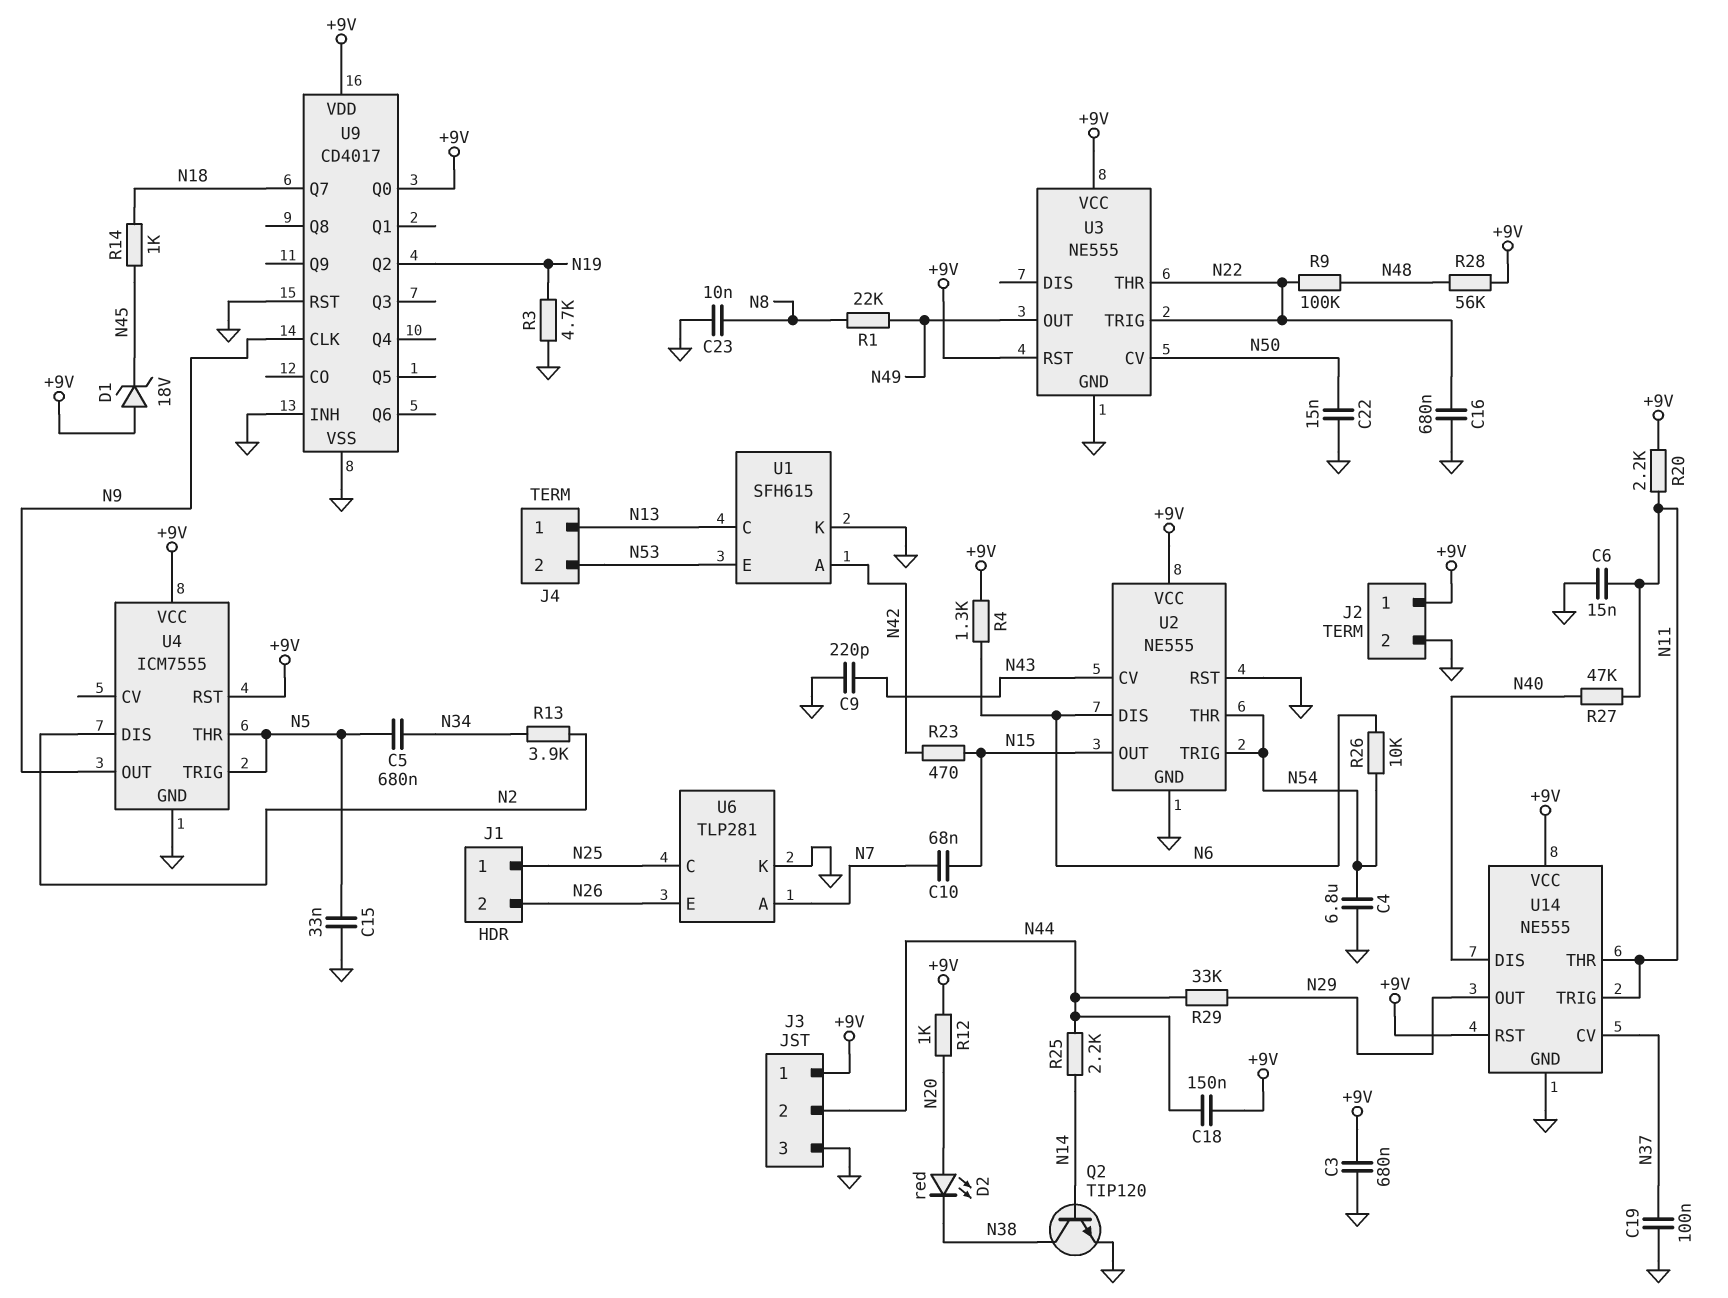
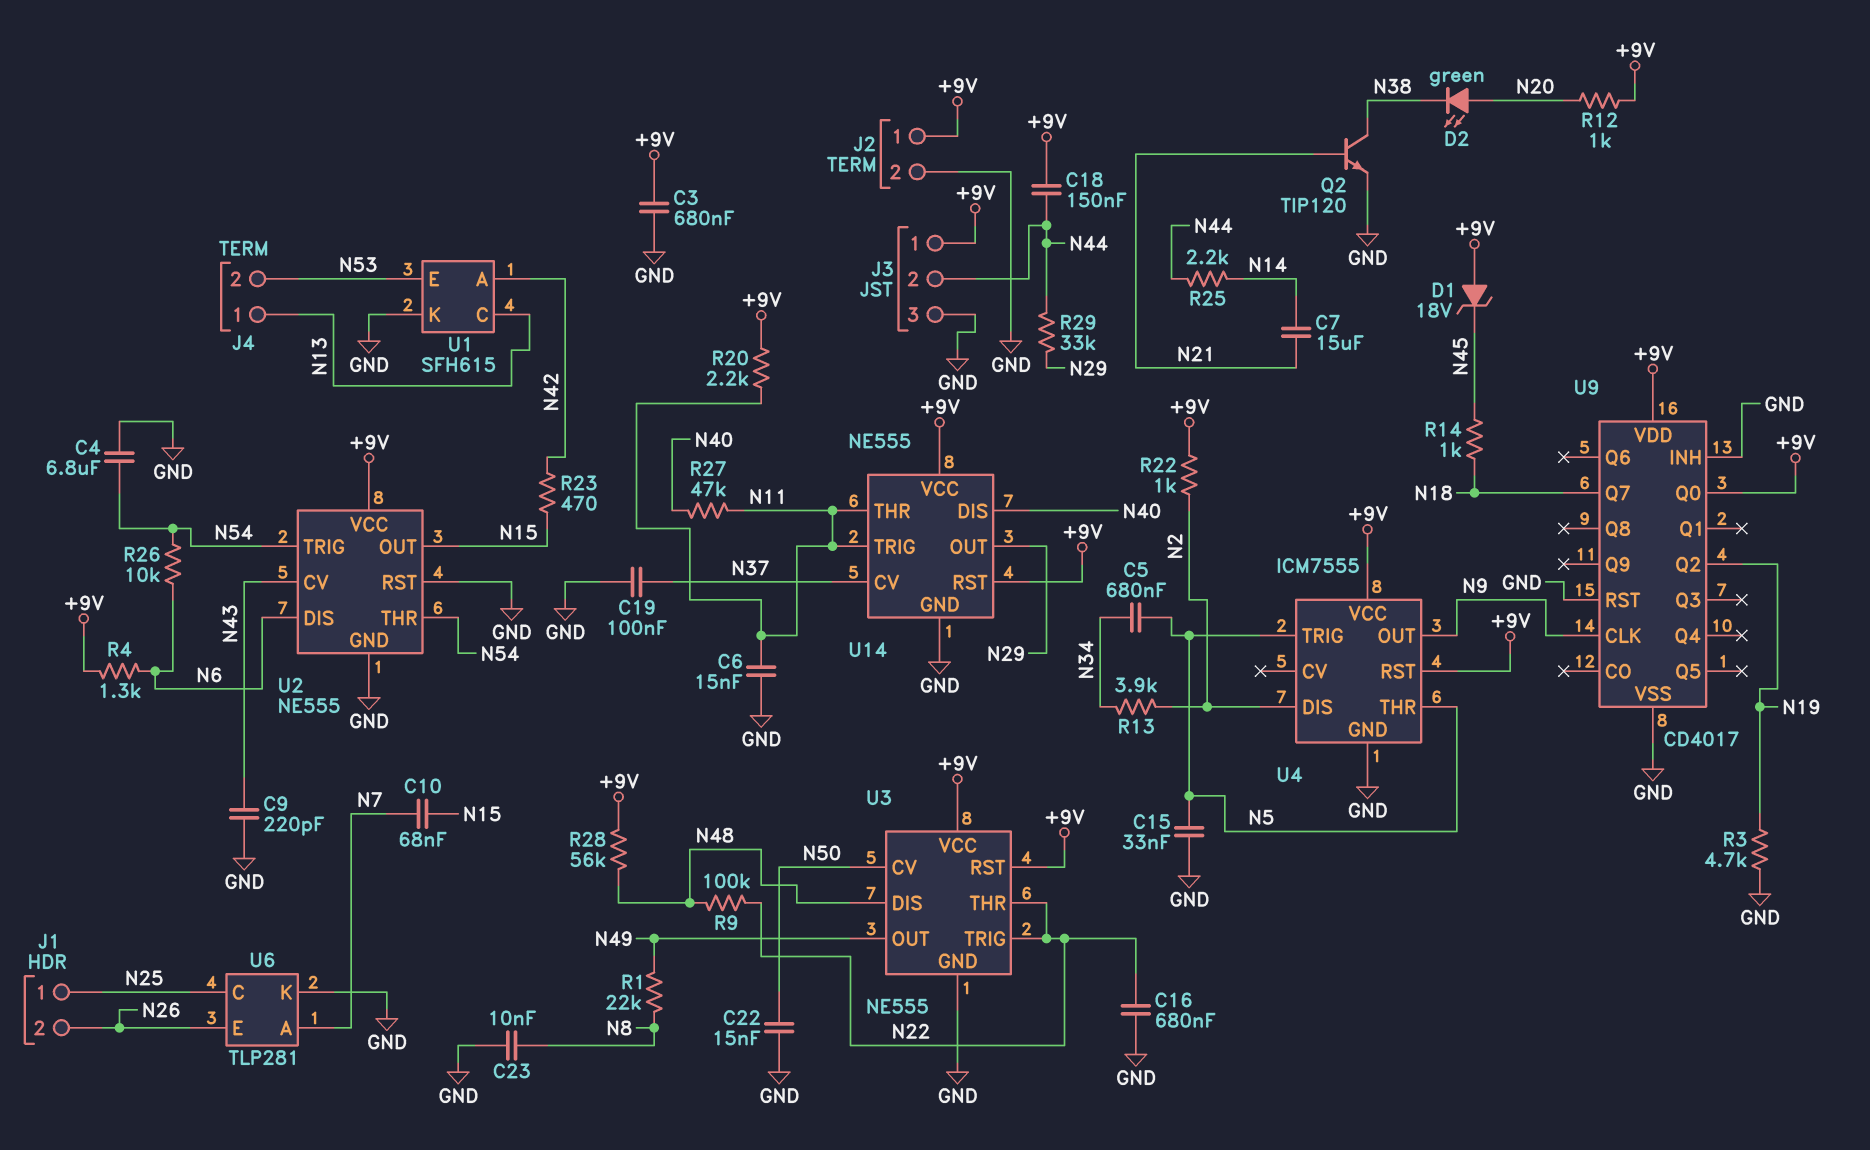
C7: none -> 15uF (N14, N21)
D2: LED red (A N20, K N38) -> LED green (A N20, K N38)
Q2: NPN TIP120 (B N14, C N38, E GND) -> NPN TIP120 (B N21, C N38, E GND)
R22: none -> 1k (+9V, N2)
U3 pin DIS: none -> N48

